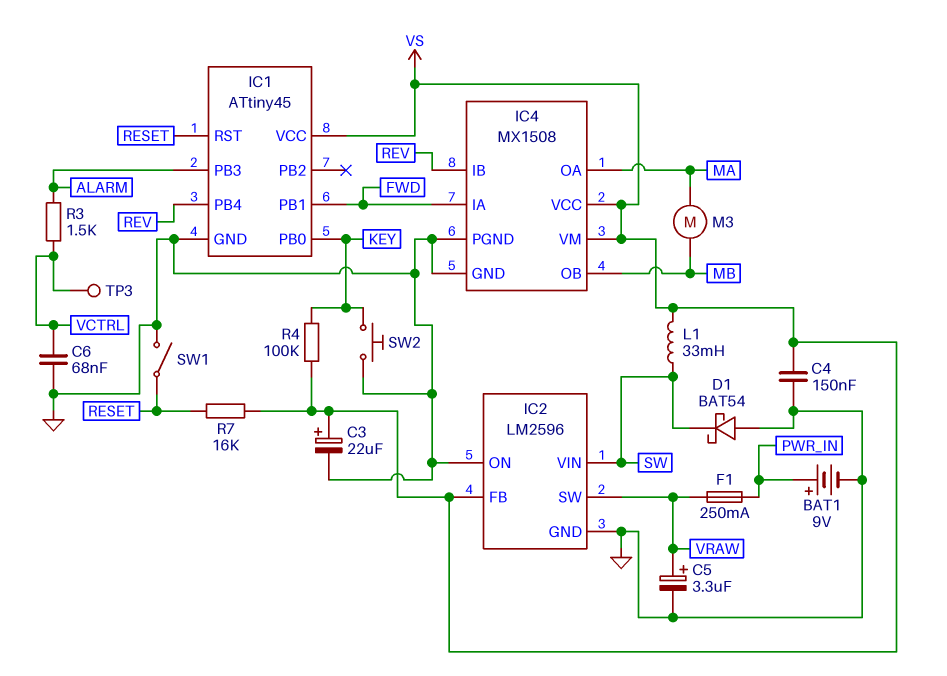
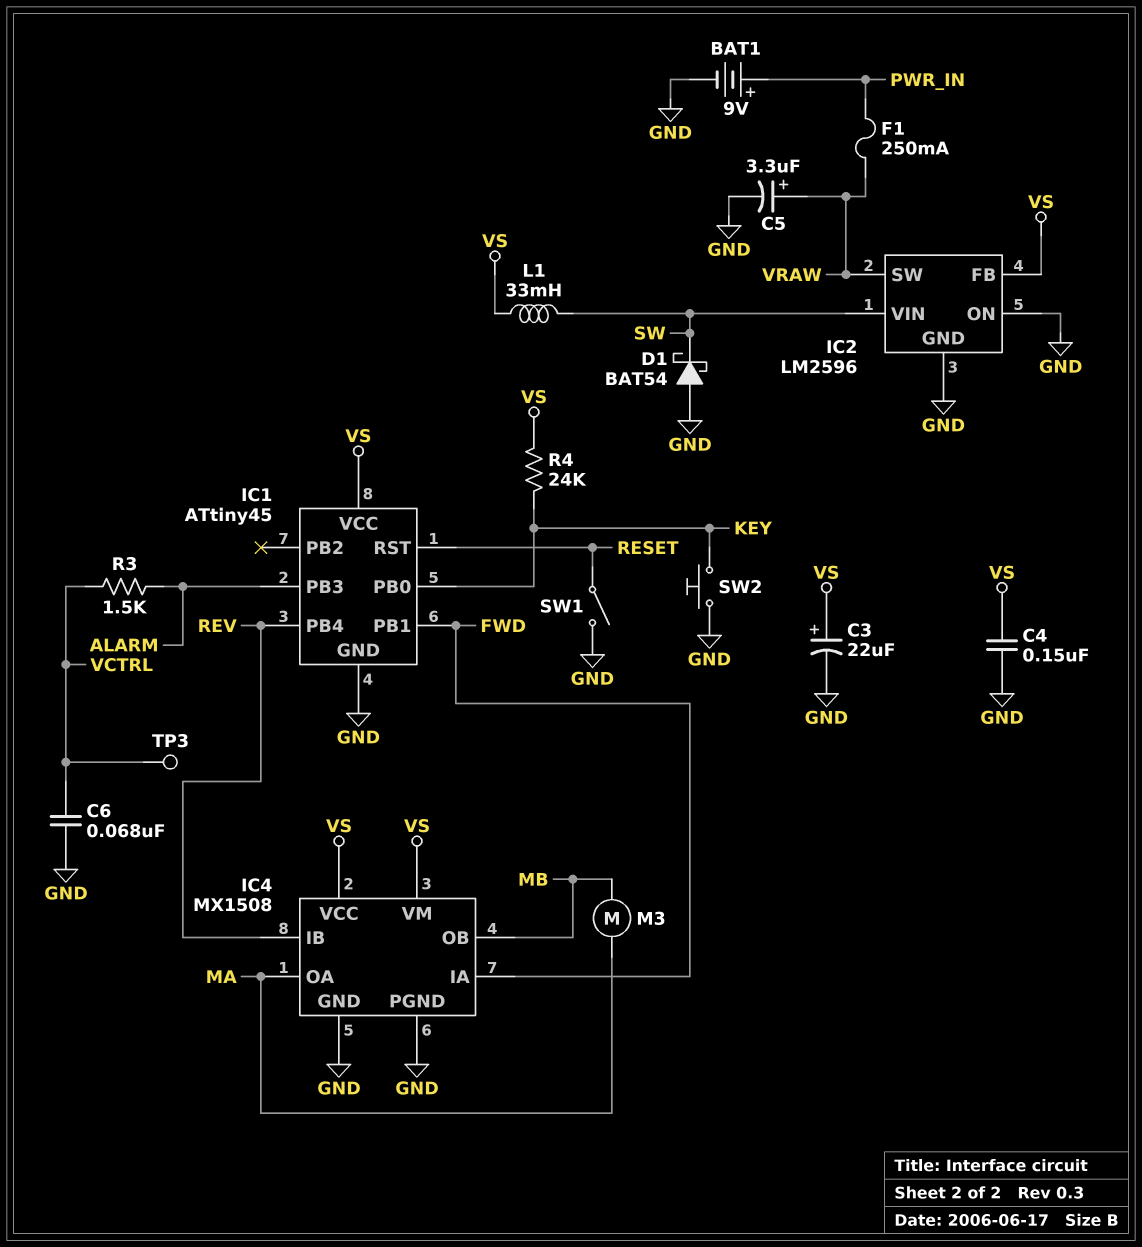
R4: 100k (KEY, VS) -> 24k (KEY, VS)
R7: 16k (RESET, VS) -> none

